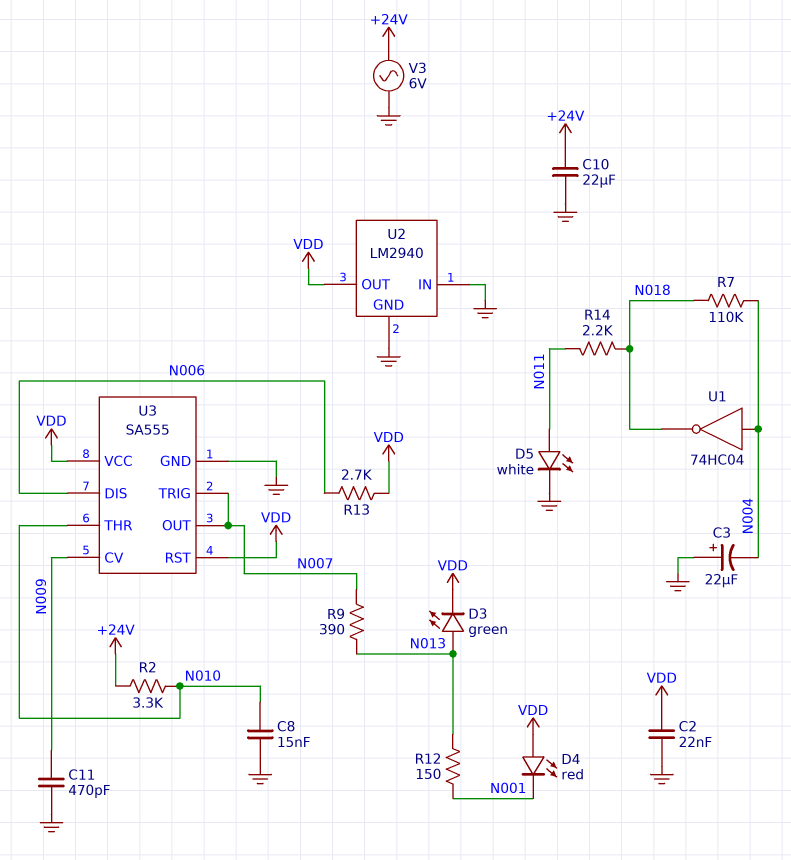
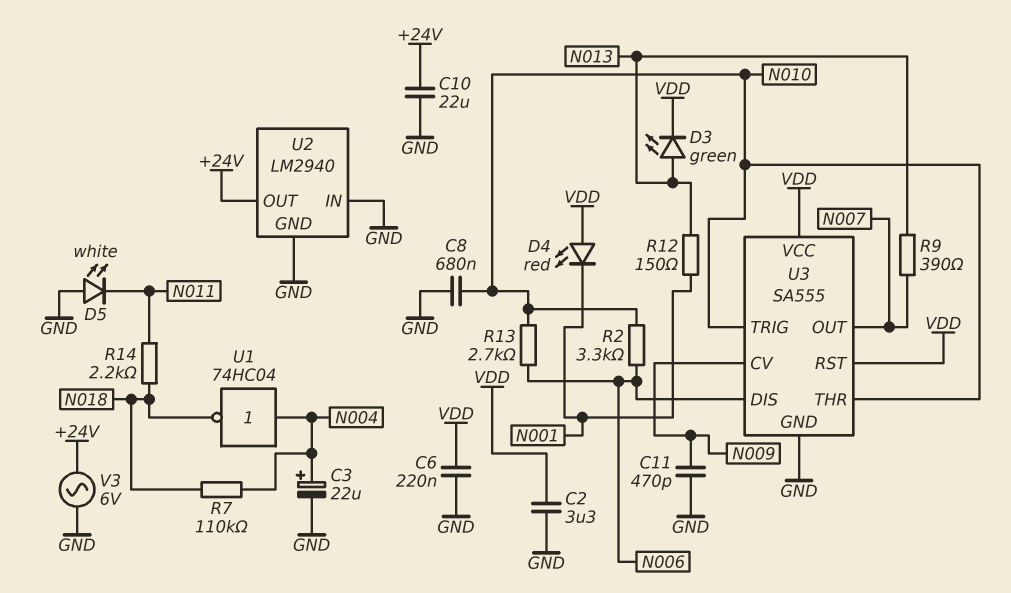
C2: 22nF (GND, VDD) -> 3.3uF (GND, VDD)
C3: 22uF (plus GND, minus N004) -> 22uF (plus N004, minus GND)
C6: none -> 220nF (GND, VDD)
C8: 15nF (GND, N010) -> 680nF (GND, N010)
D5: LED white (A N011, K GND) -> LED white (A GND, K N011)
R2: 3.3k (+24V, N010) -> 3.3k (N006, N010)
R13: 2.7k (N006, VDD) -> 2.7k (N006, N010)
U2 pin OUT: VDD -> +24V
U3 pin TRIG: N007 -> N010

